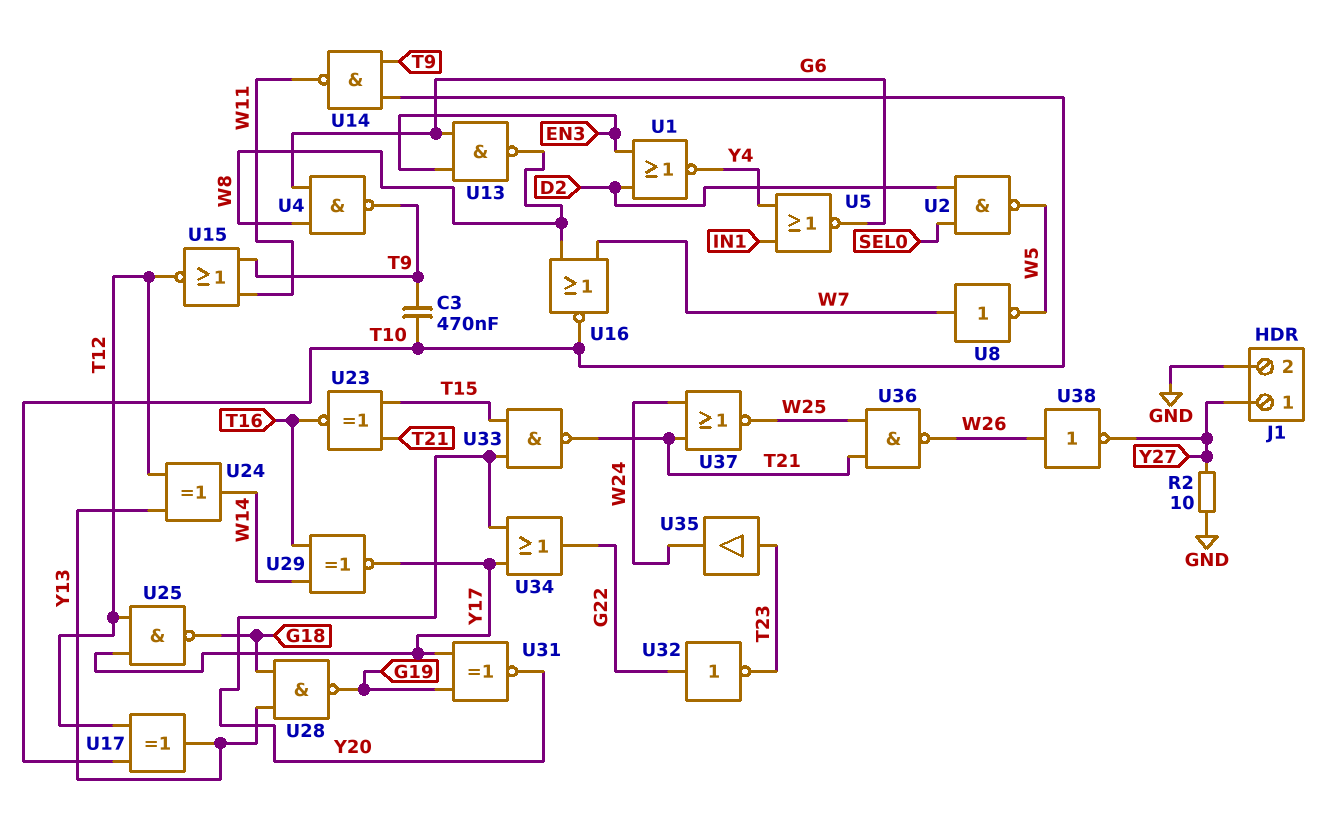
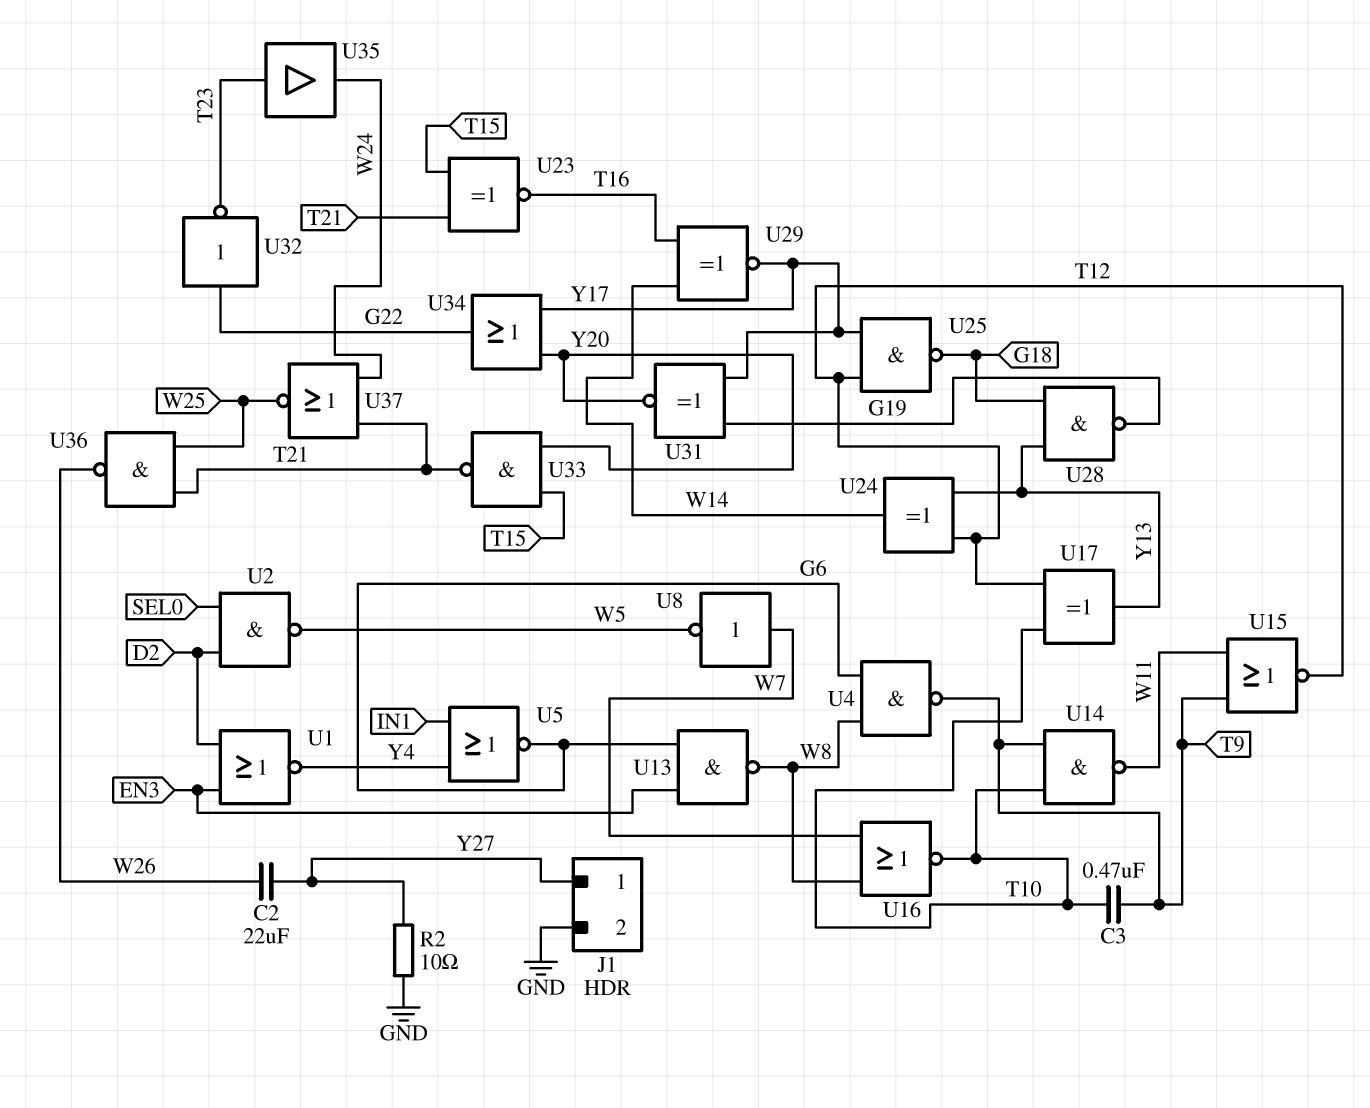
C2: none -> 22uF (W26, Y27)
U38: NOT (in W26, out Y27) -> none

